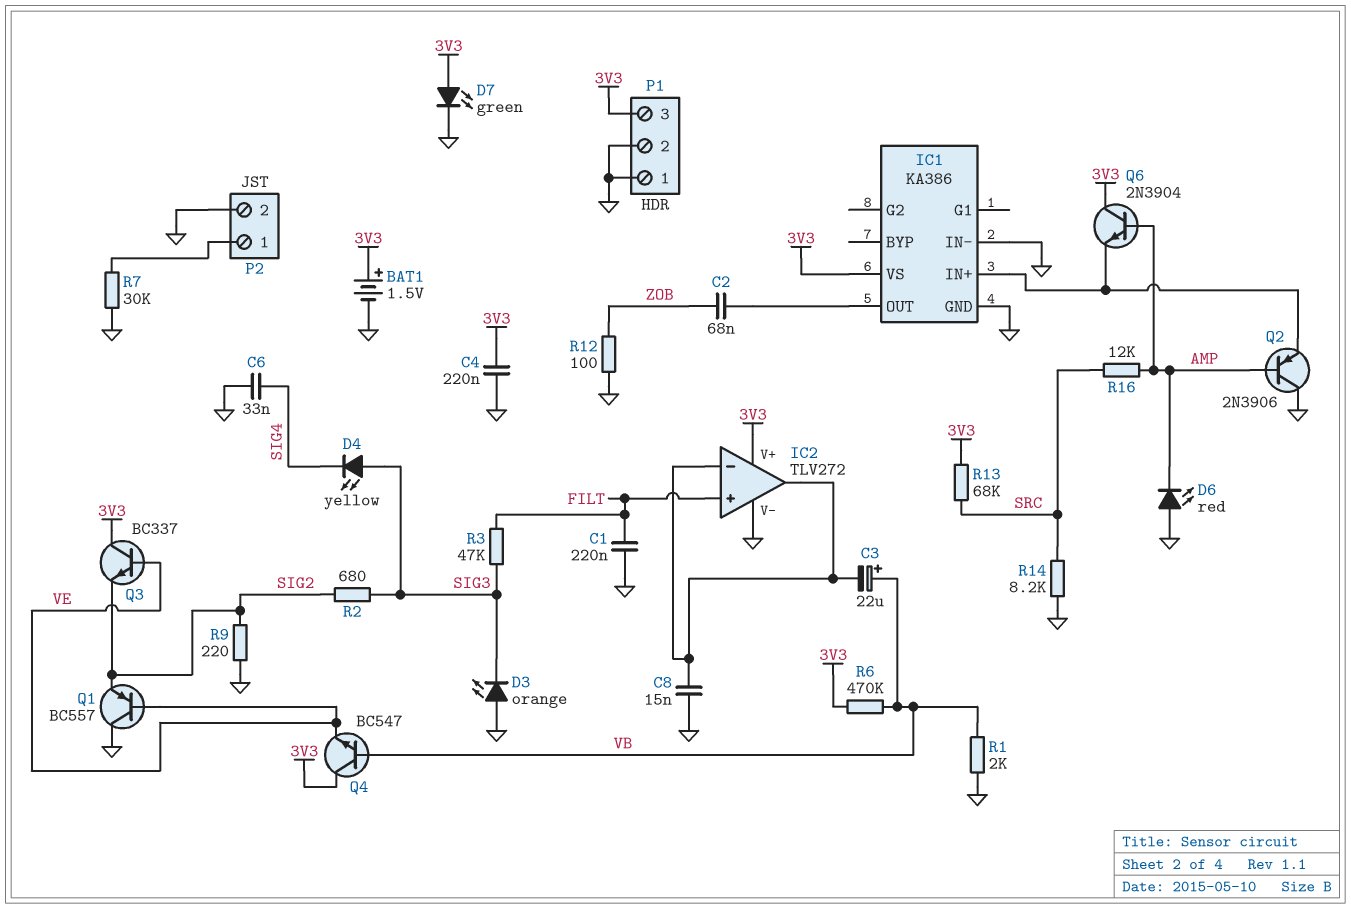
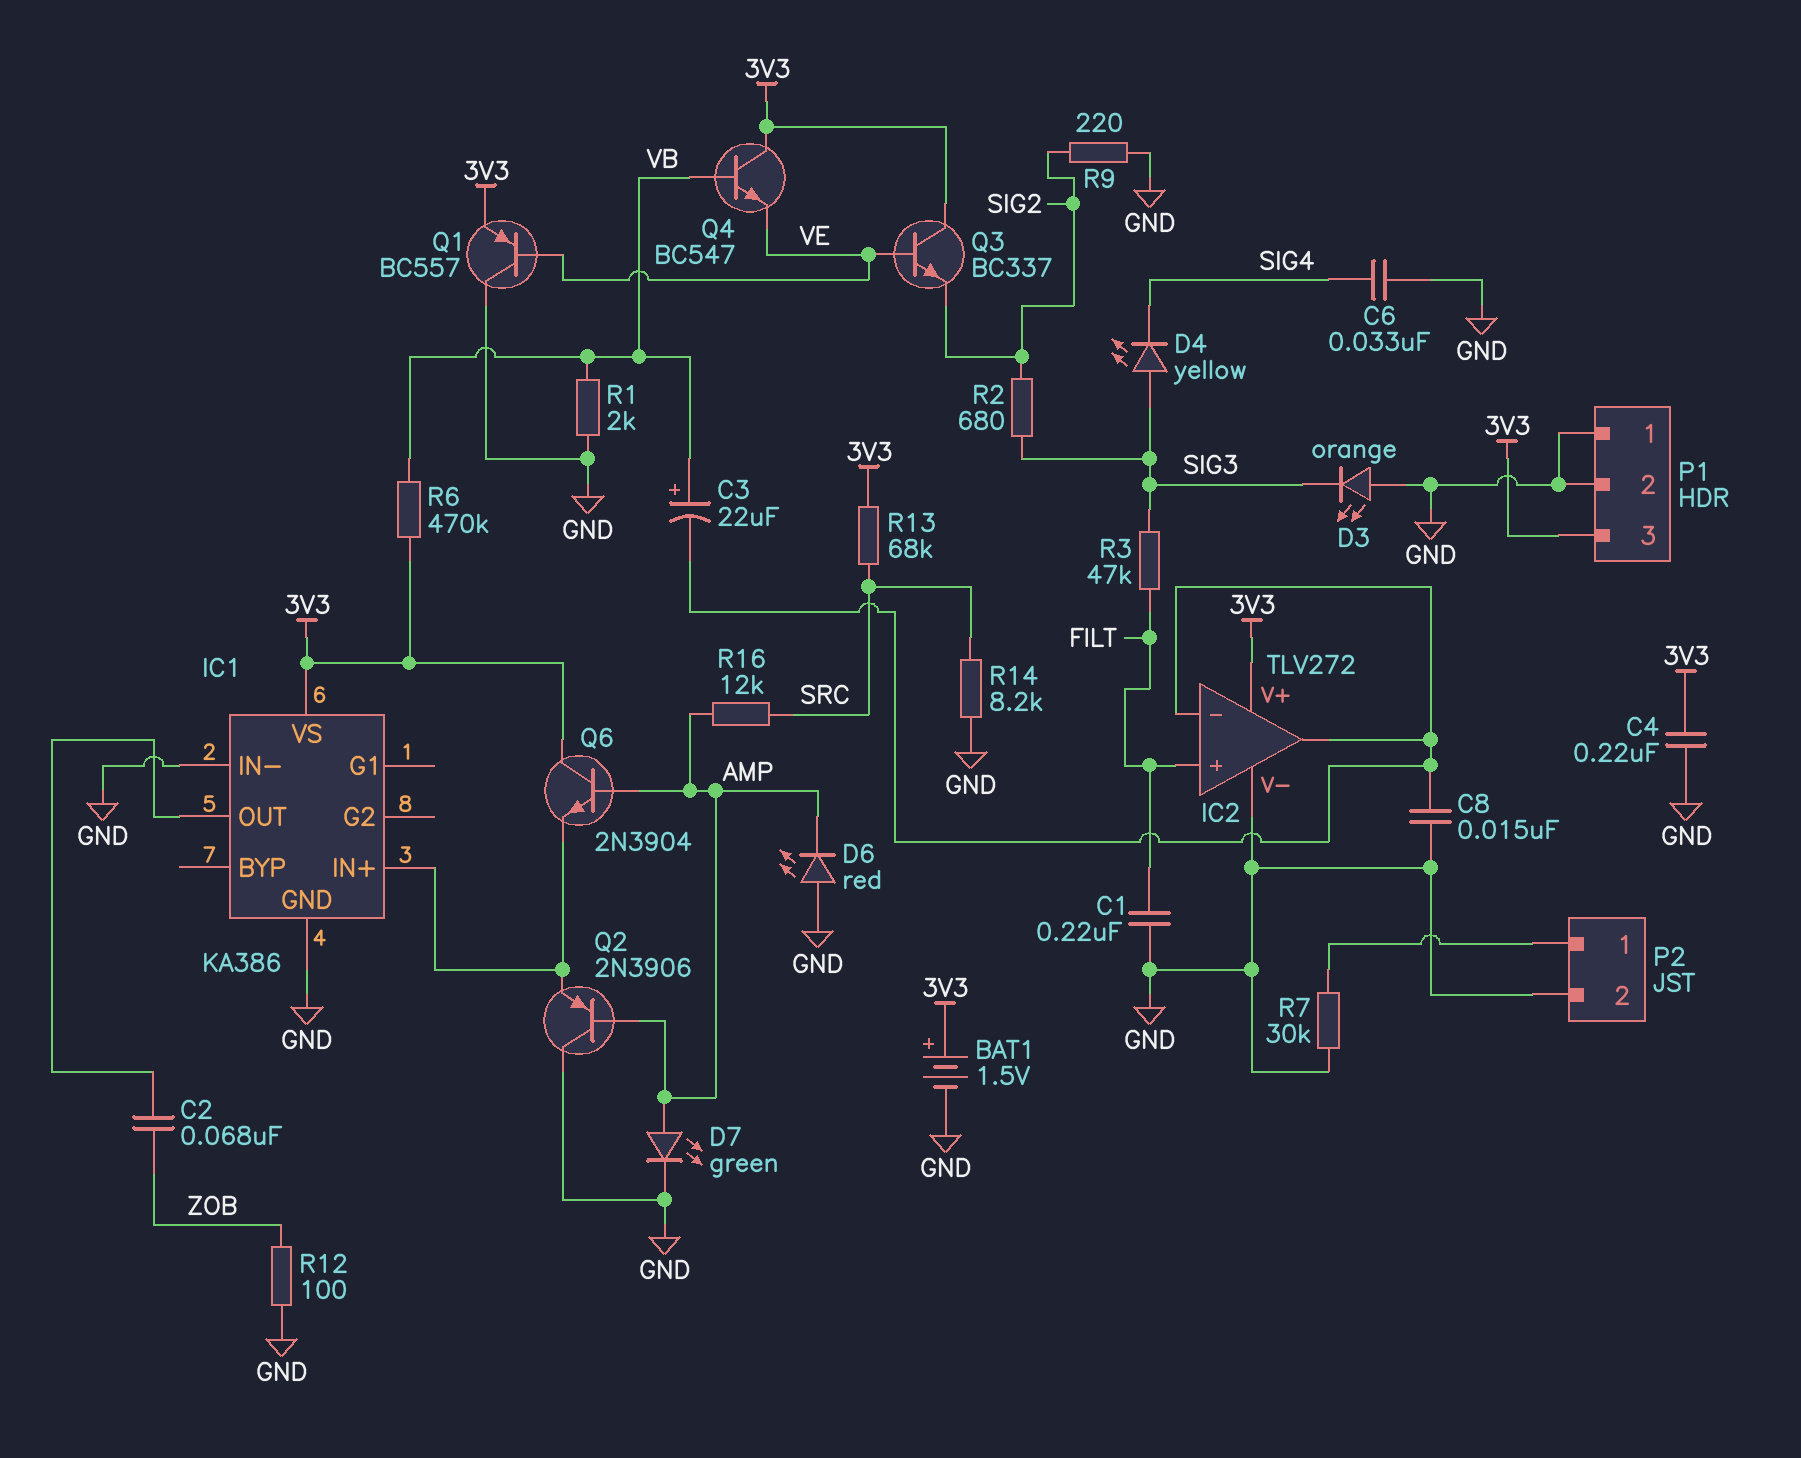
D7: LED green (A 3V3, K GND) -> LED green (A AMP, K GND)
Q1: PNP BC557 (B VE, C GND, E SIG2) -> PNP BC557 (B VE, C GND, E 3V3)

